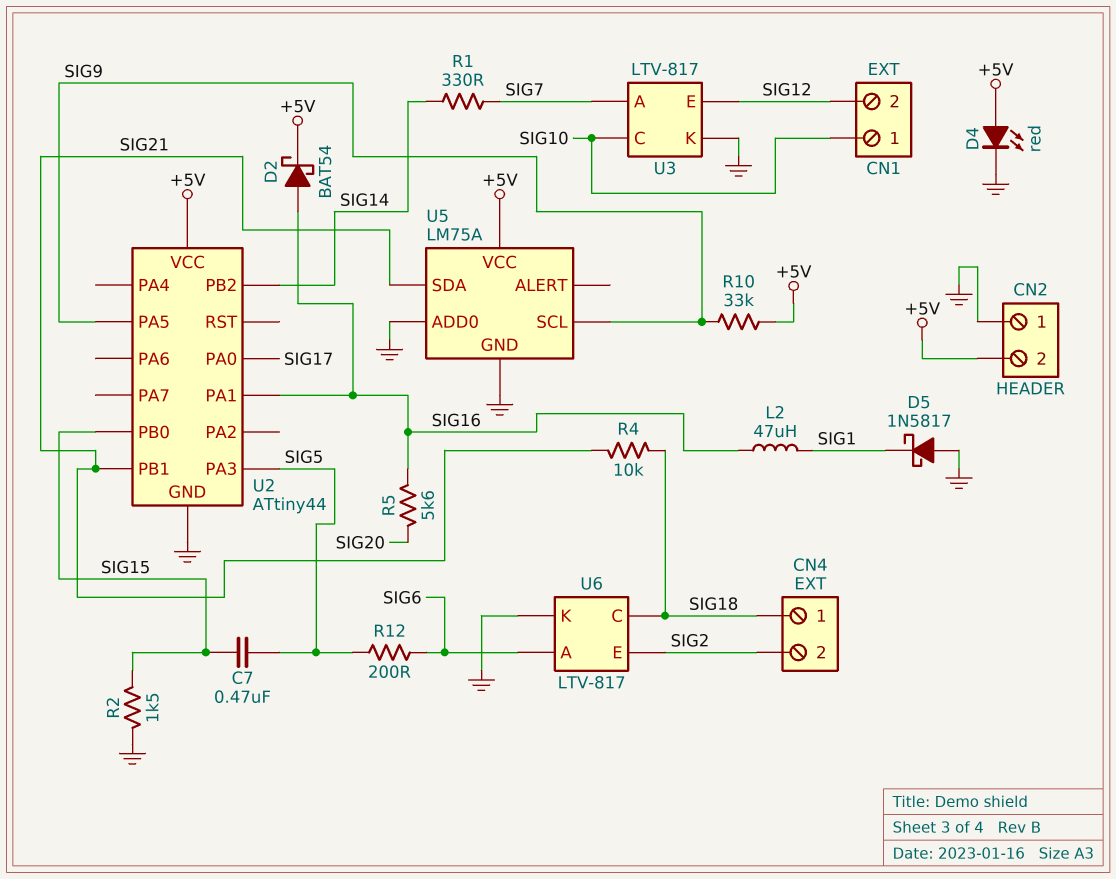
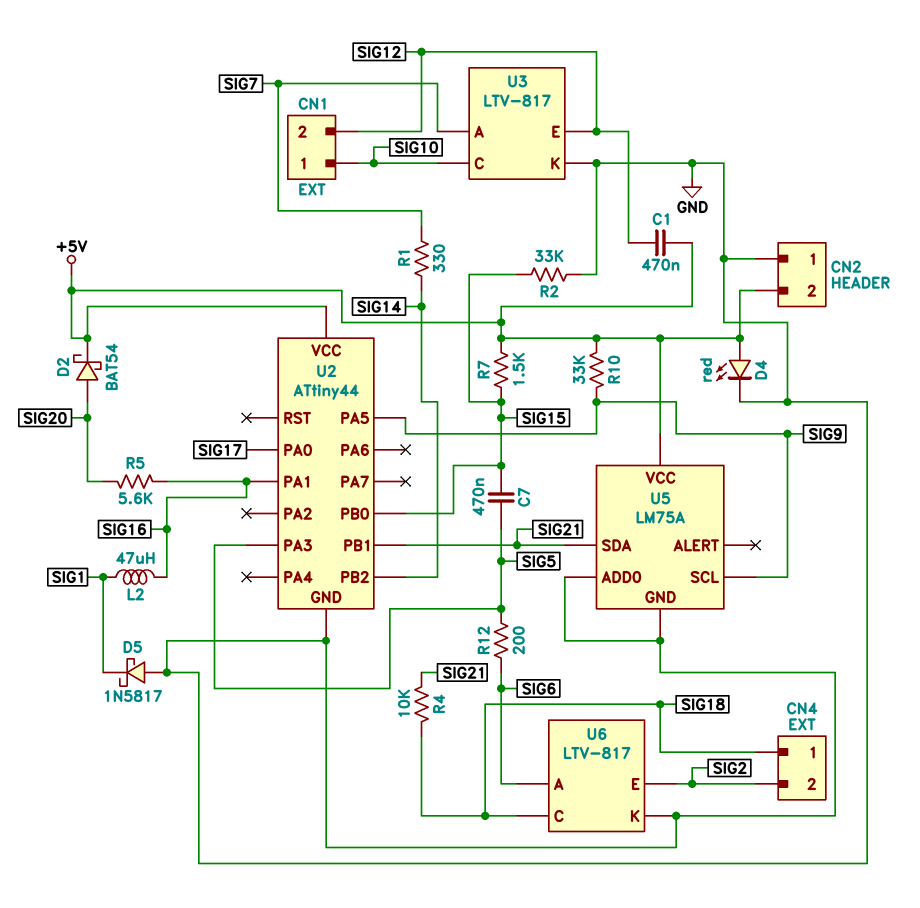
C1: none -> 470nF (+5V, SIG12)
D2: schottky BAT54 (A SIG16, K +5V) -> schottky BAT54 (A SIG20, K +5V)
R2: 1.5k (GND, SIG15) -> 33k (GND, SIG15)
R7: none -> 1.5k (+5V, SIG15)

